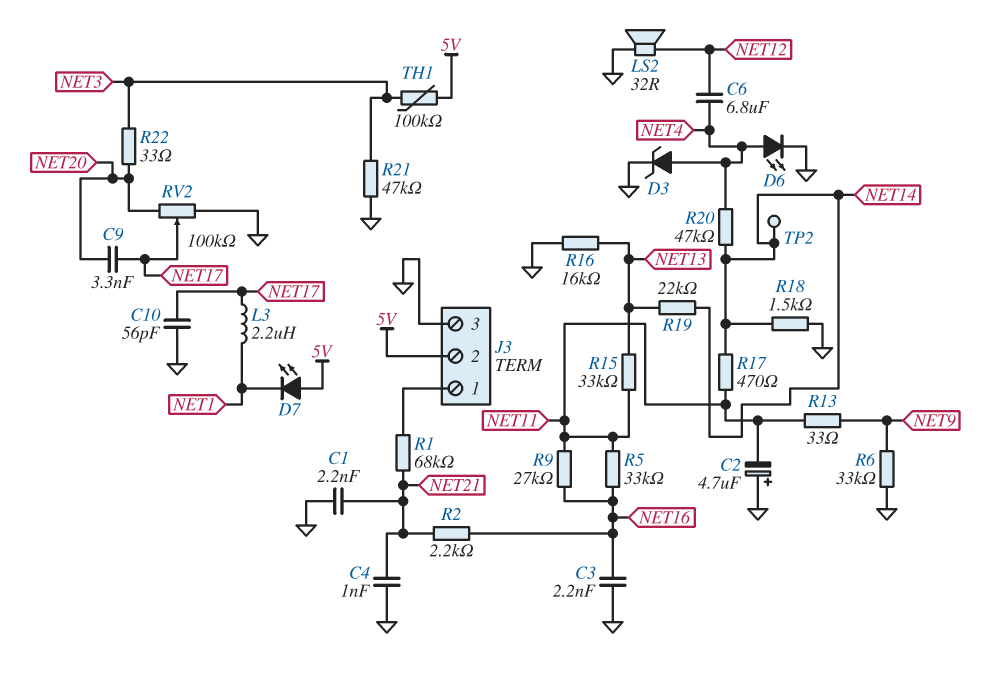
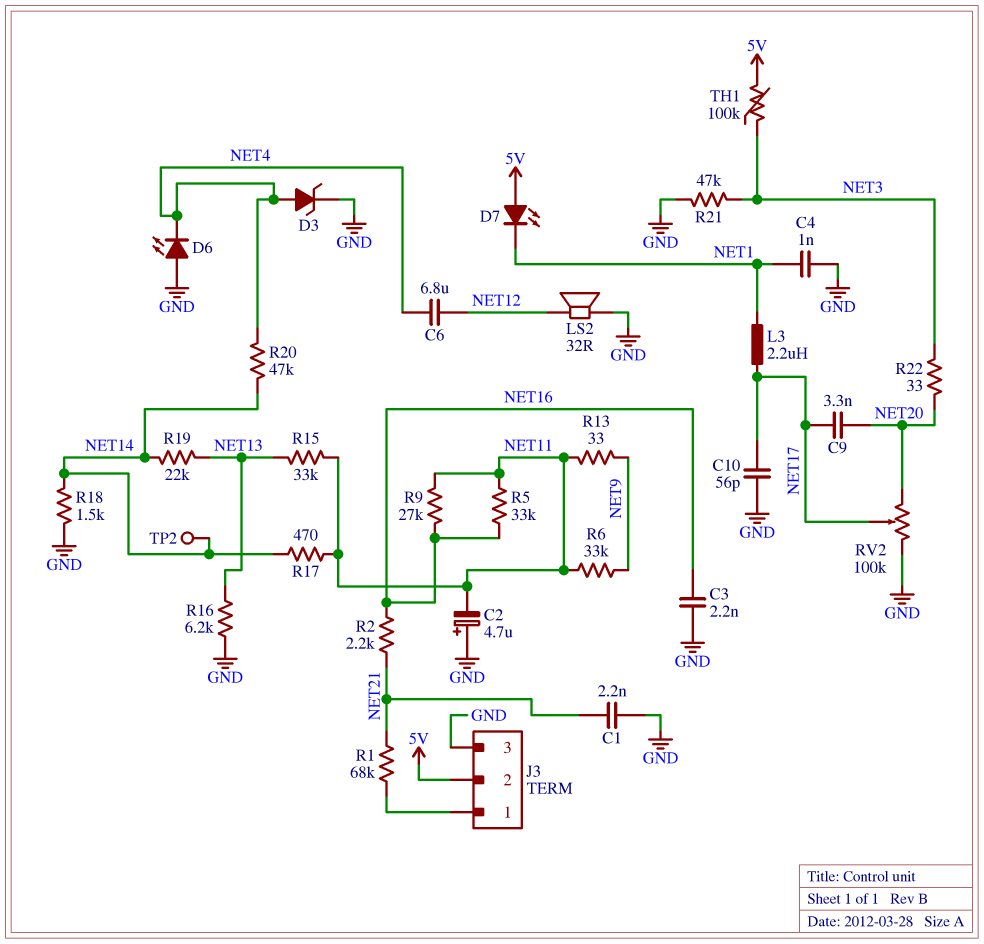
C4: 1nF (GND, NET21) -> 1nF (GND, NET1)
D6: LED (A NET4, K GND) -> LED (A GND, K NET4)
R6: 33k (GND, NET9) -> 33k (NET9, NET11)
R16: 16k (GND, NET13) -> 6.2k (GND, NET13)

